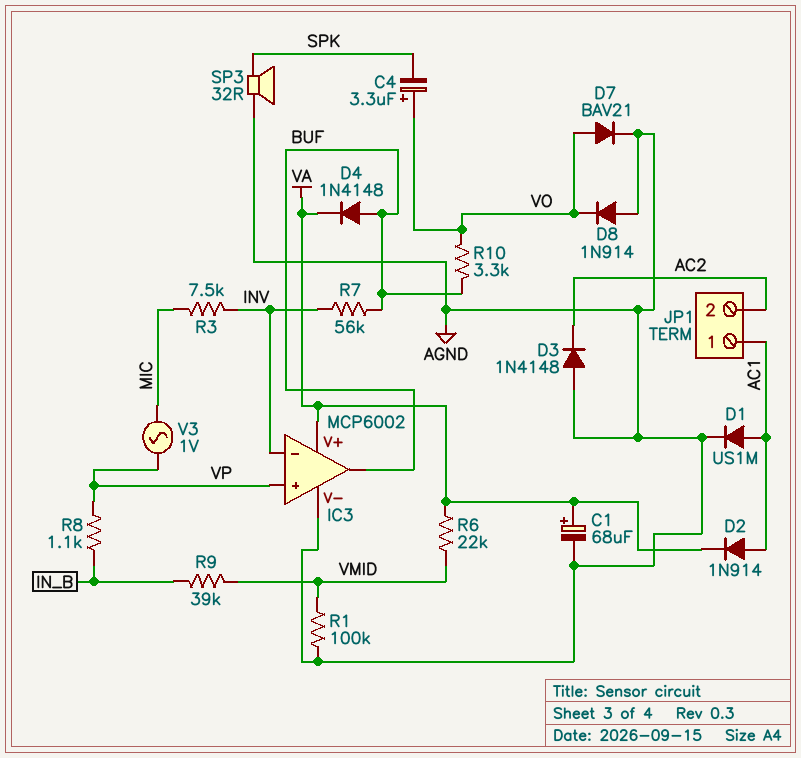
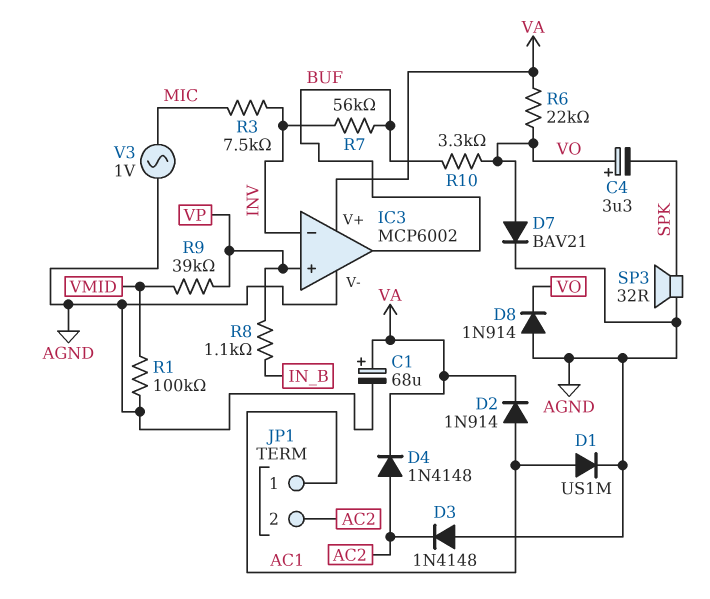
D4: diode 1N4148 (A BUF, K VA) -> diode 1N4148 (A AC2, K VA)
R6: 22k (VA, VMID) -> 22k (VA, VO)
R9: 39k (IN_B, VMID) -> 39k (VMID, VP)
V3: AC 1V (MIC, VP) -> AC 1V (AGND, MIC)

